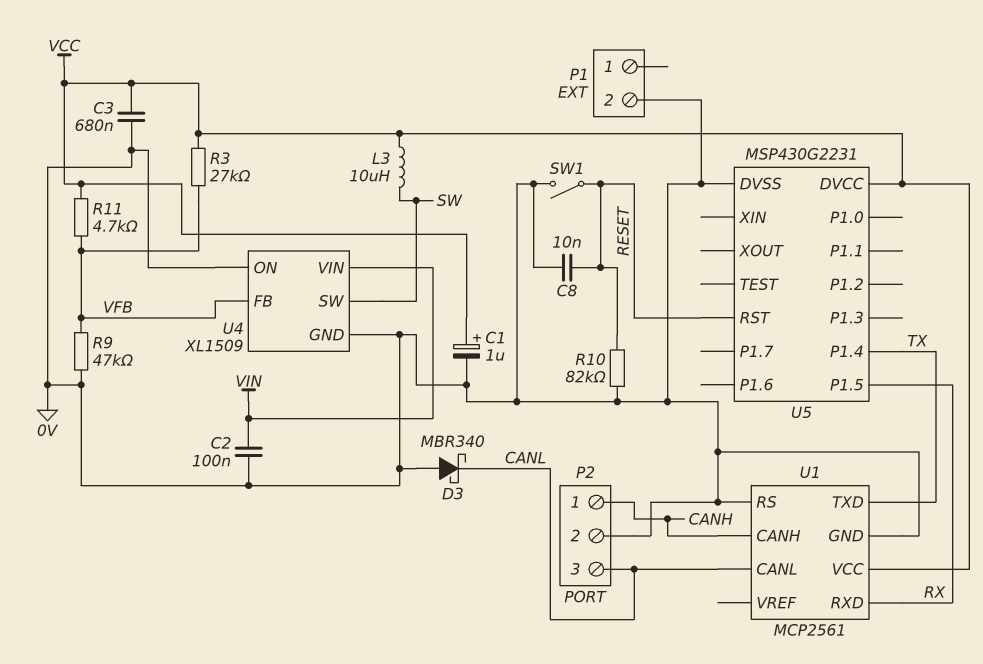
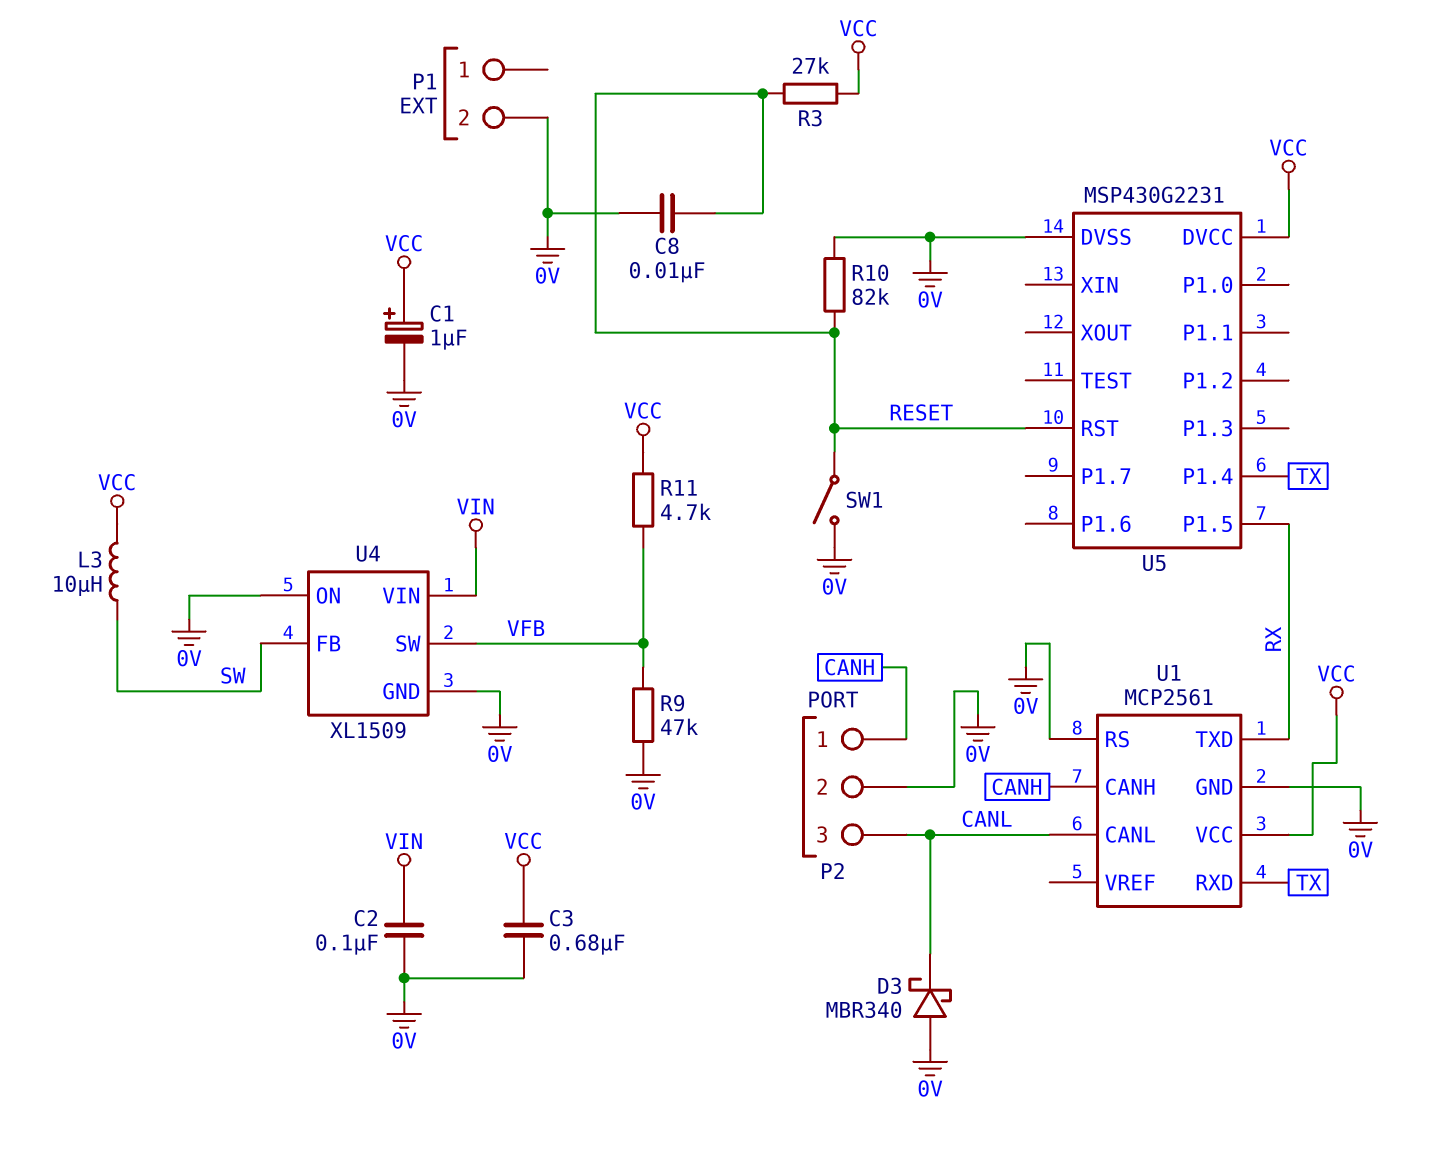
R3: 27k (VCC, VFB) -> 27k (RESET, VCC)
U1 pin RXD: RX -> TX
U1 pin TXD: TX -> RX
U4 pin FB: VFB -> SW
U4 pin SW: SW -> VFB

